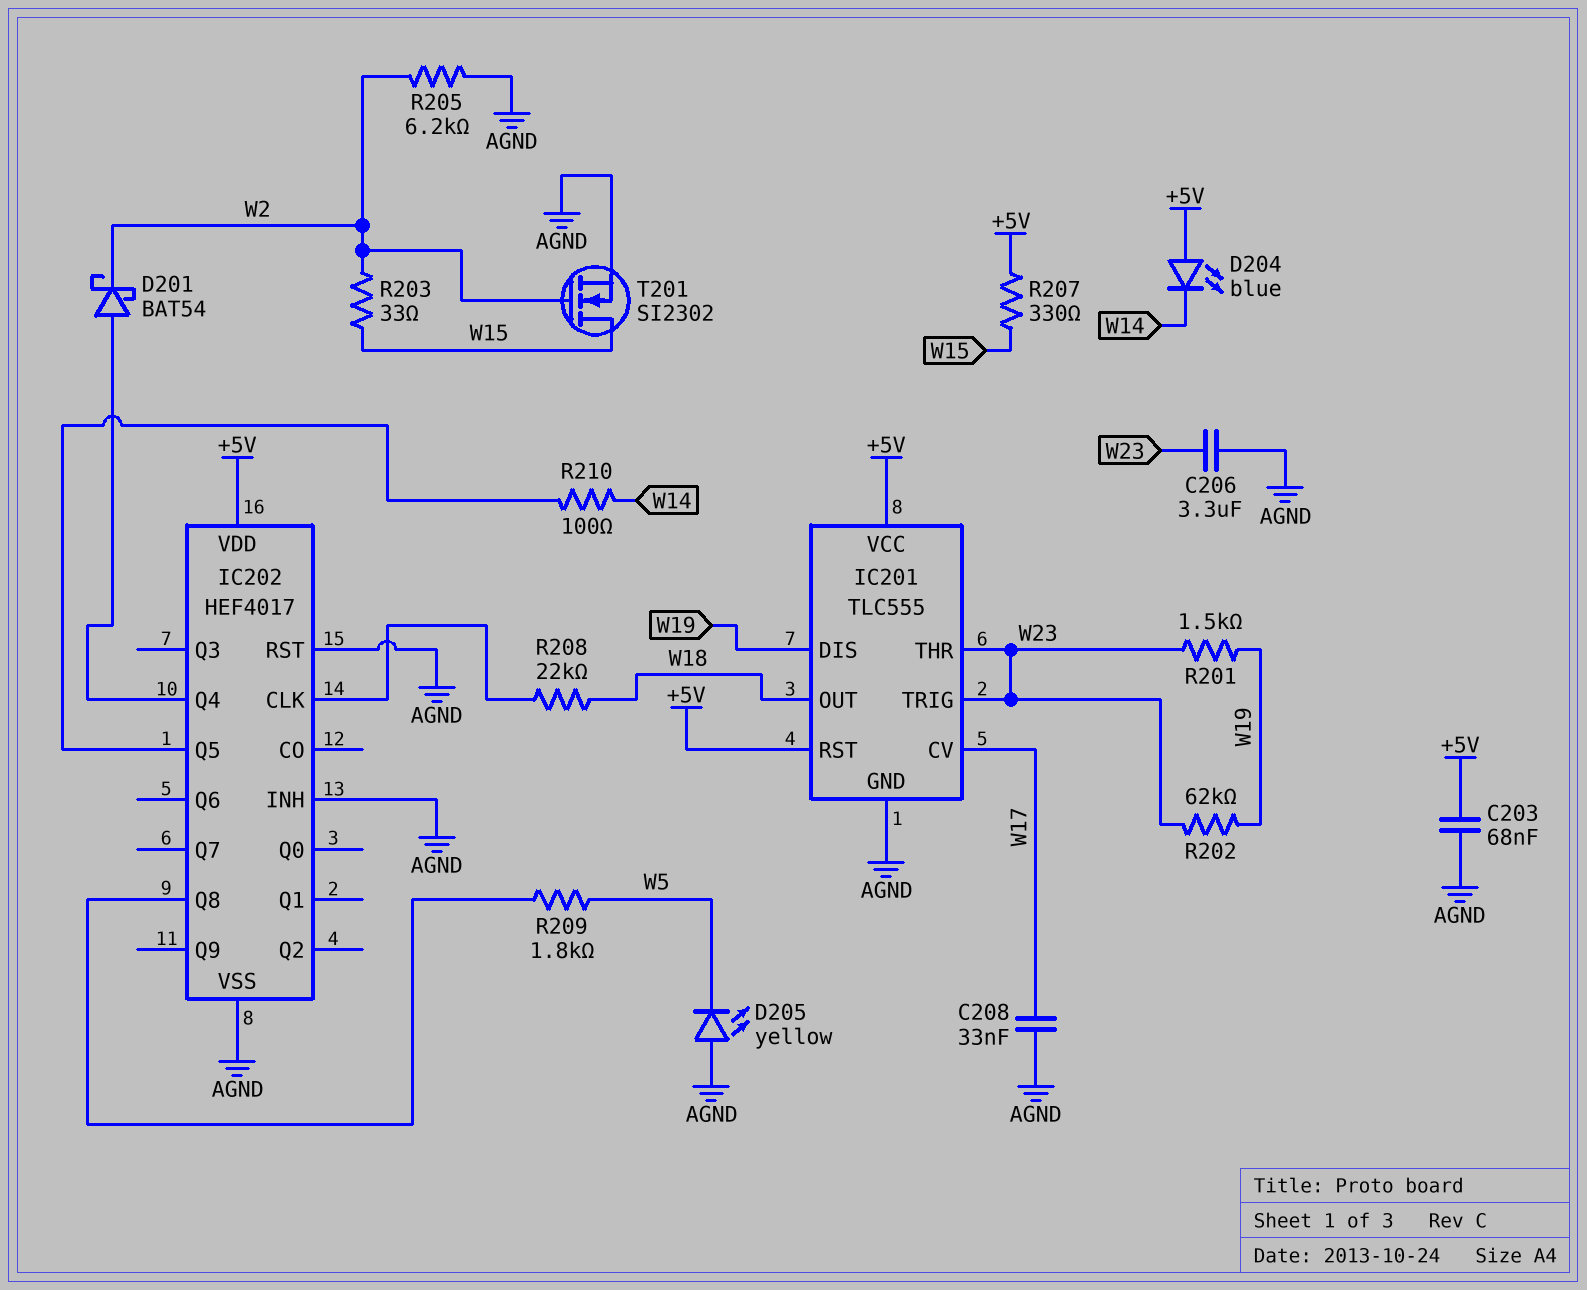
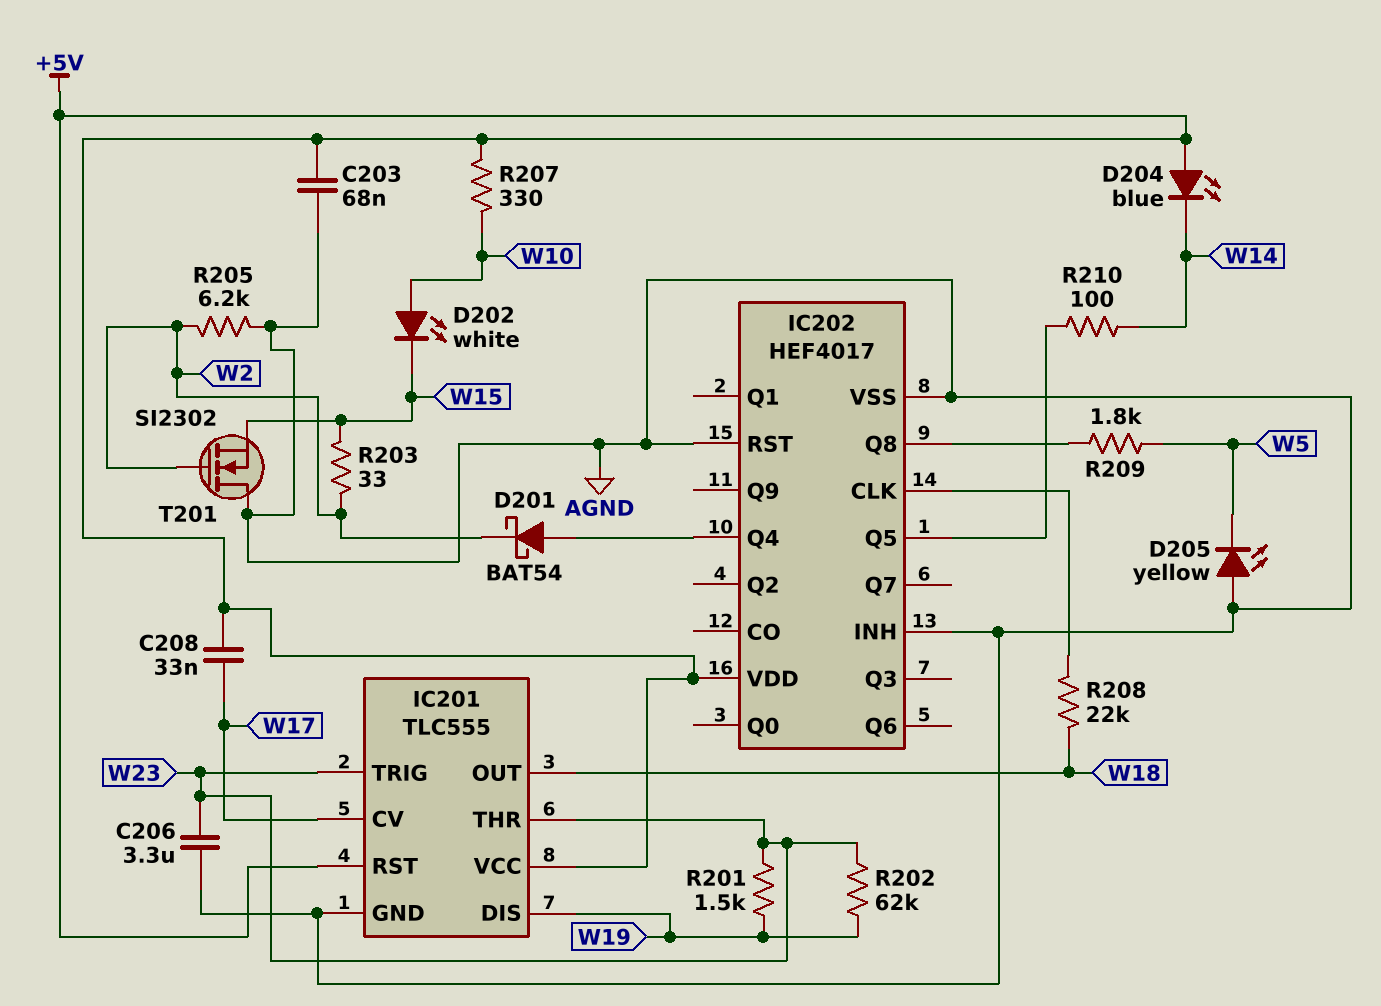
C208: 33nF (AGND, W17) -> 33nF (+5V, W17)
D202: none -> LED white (A W10, K W15)
R207: 330 (+5V, W15) -> 330 (+5V, W10)
T201: NMOS SI2302 (G W2, D W15, S AGND) -> NMOS SI2302 (G W2, D AGND, S W15)

